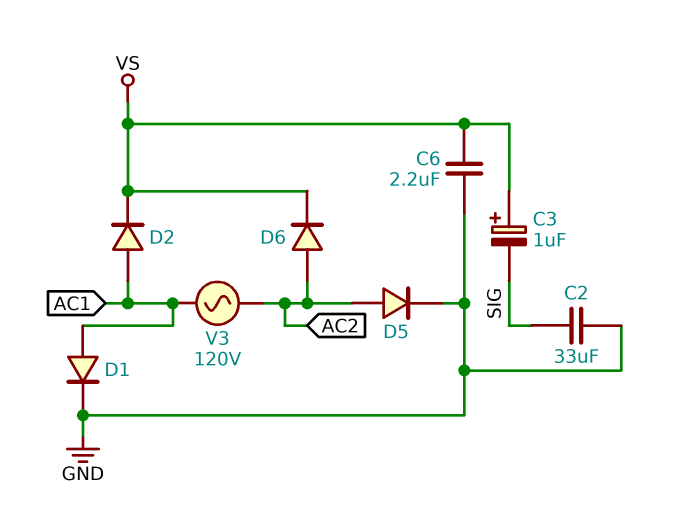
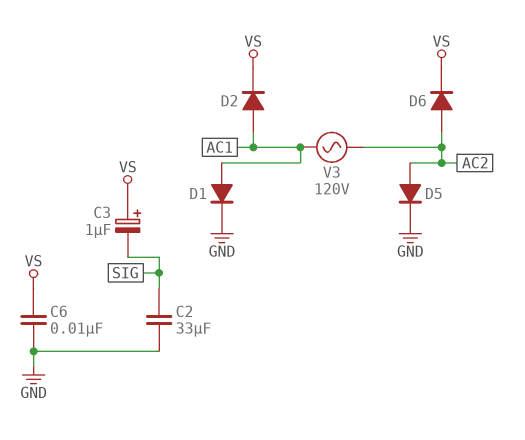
C6: 2.2uF (GND, VS) -> 10nF (GND, VS)

